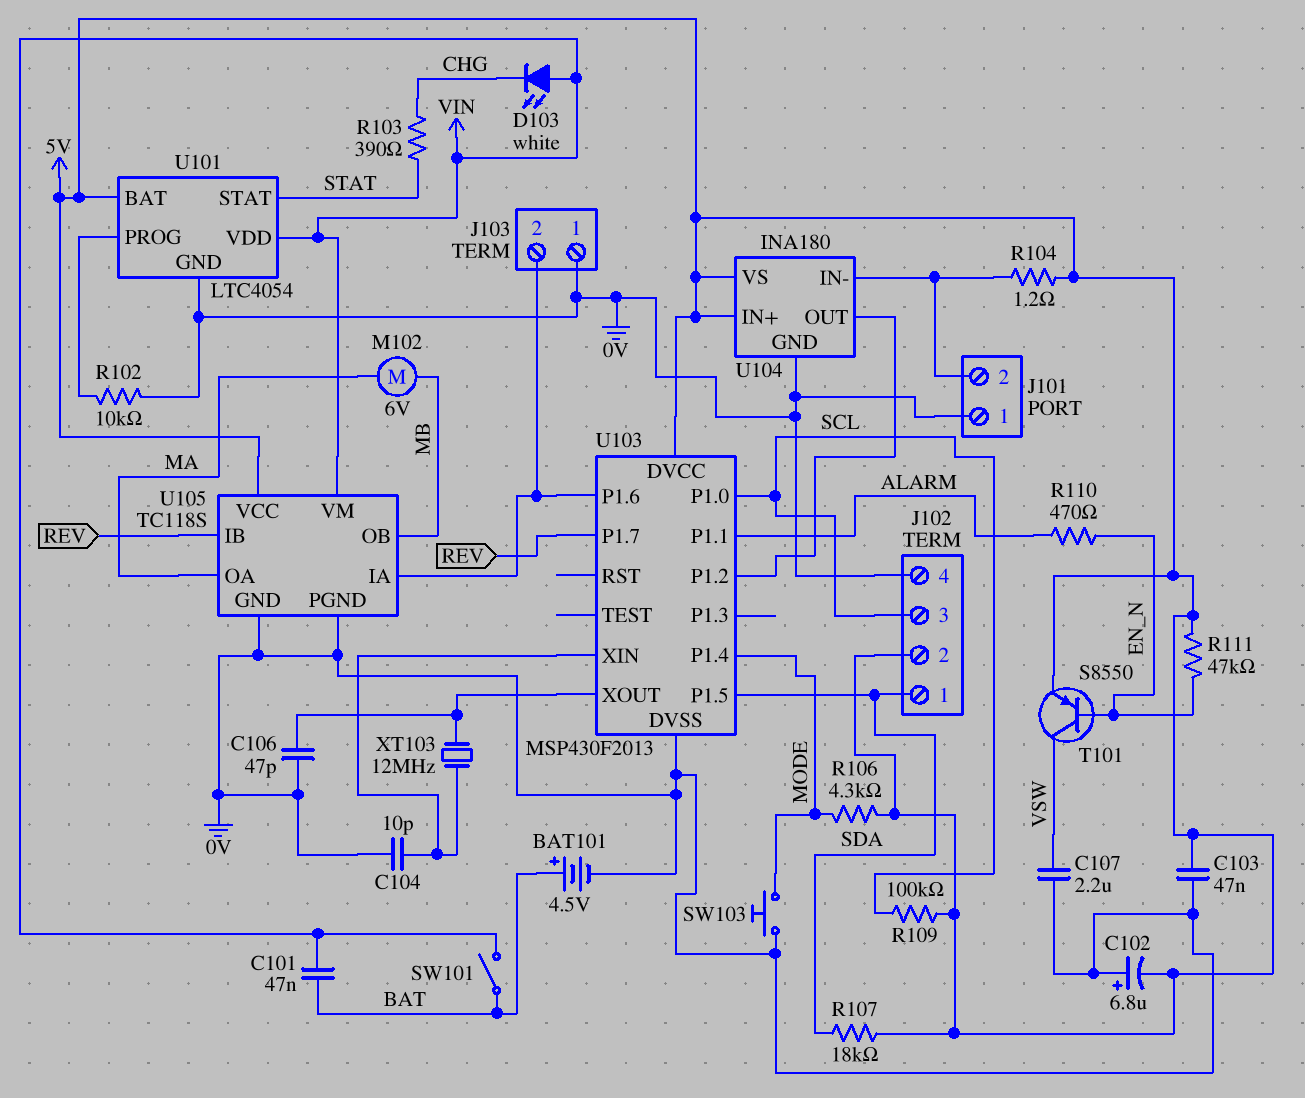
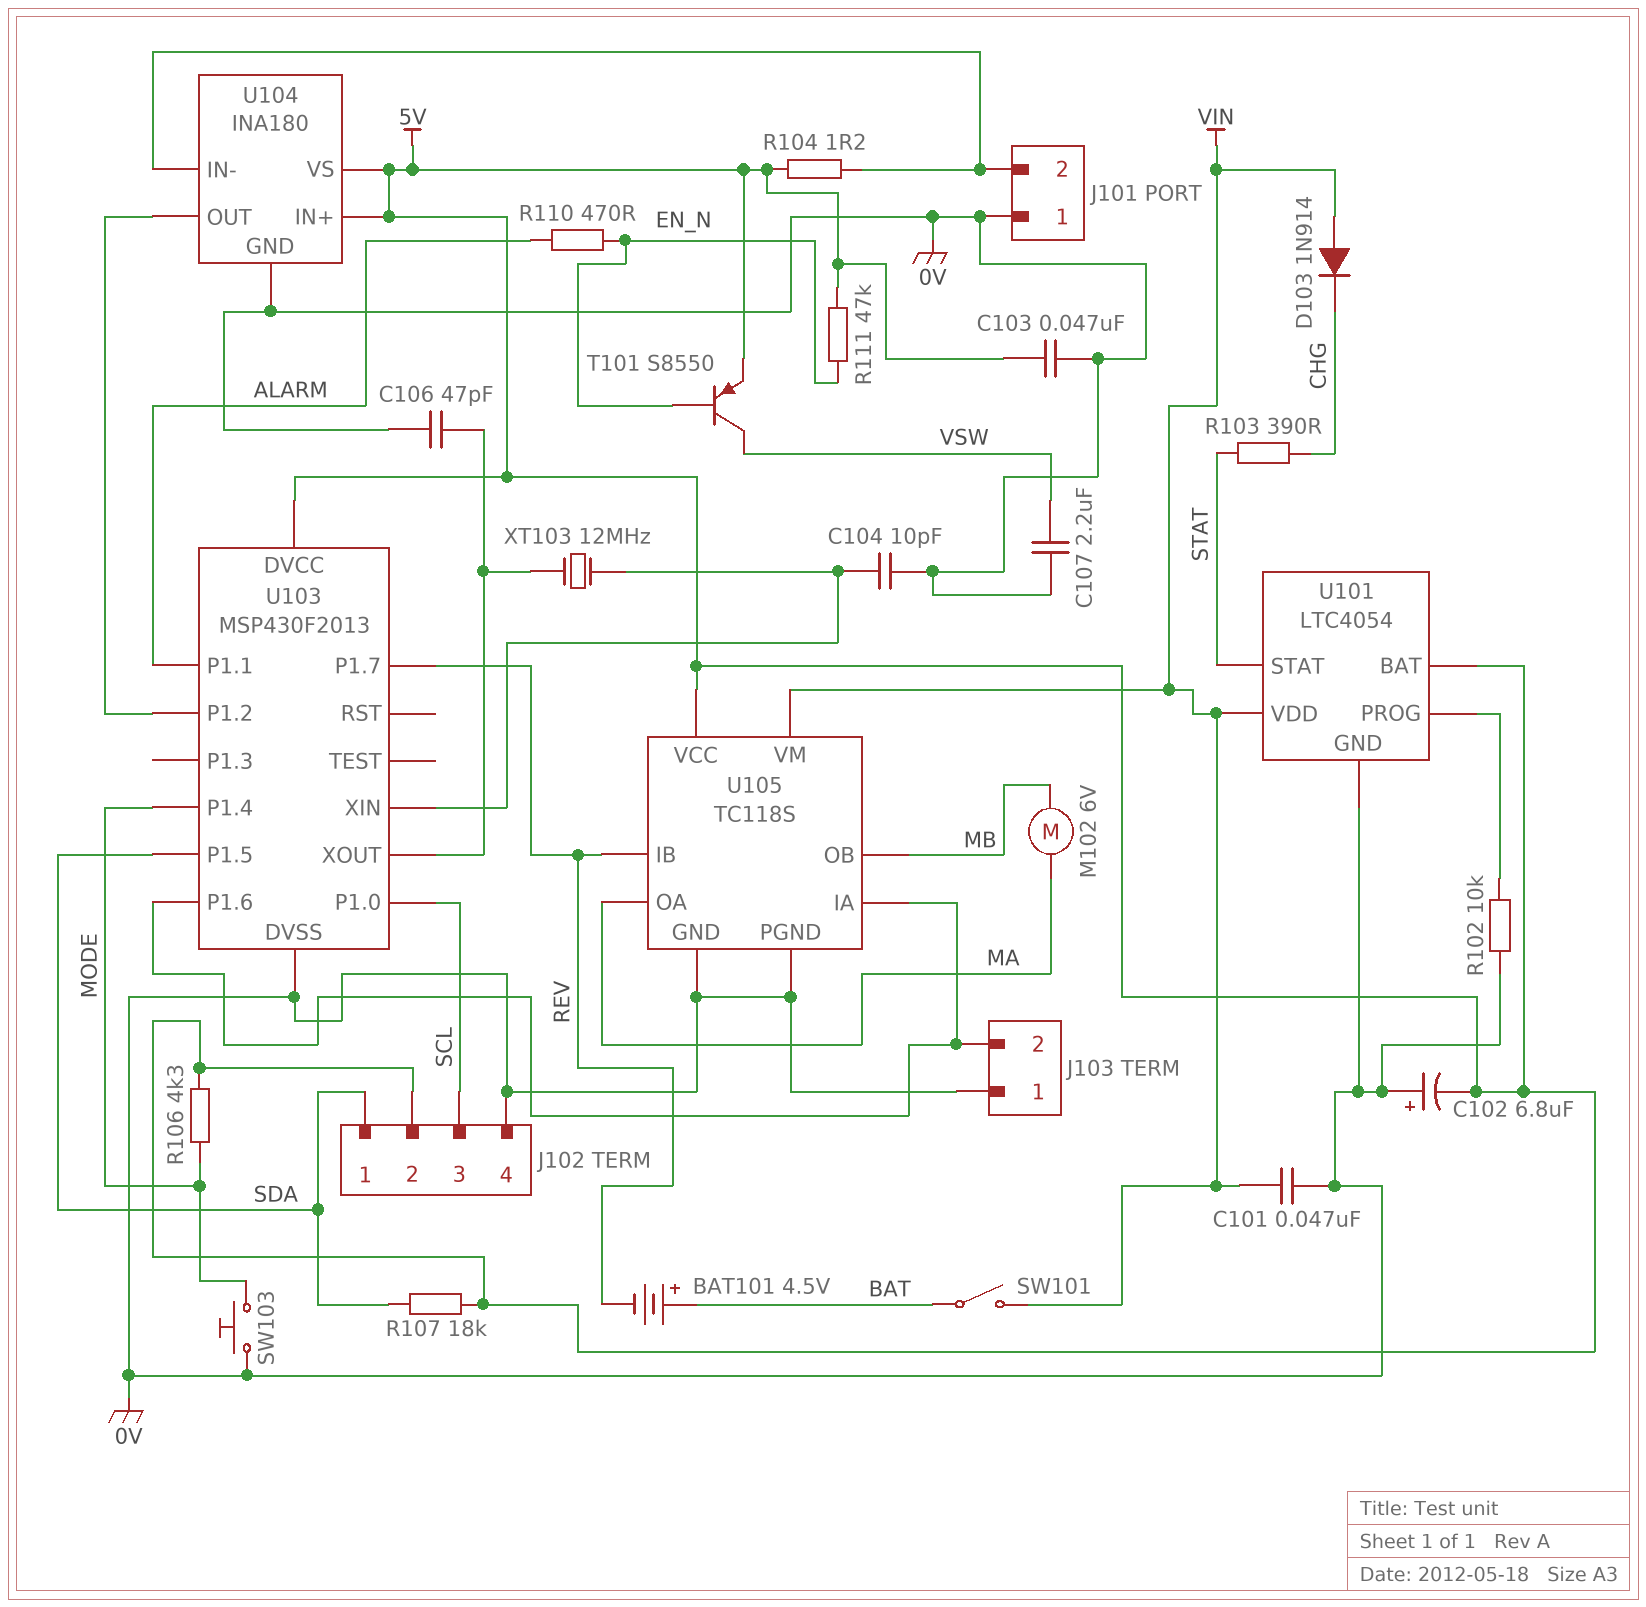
BAT101: 4.5V (plus BAT, minus 0V) -> 4.5V (plus BAT, minus REV)
C101: 47nF (BAT, VIN) -> 47nF (0V, VIN)
D103: LED white (A VIN, K CHG) -> diode 1N914 (A VIN, K CHG)
R109: 100k (5V, SCL) -> none

